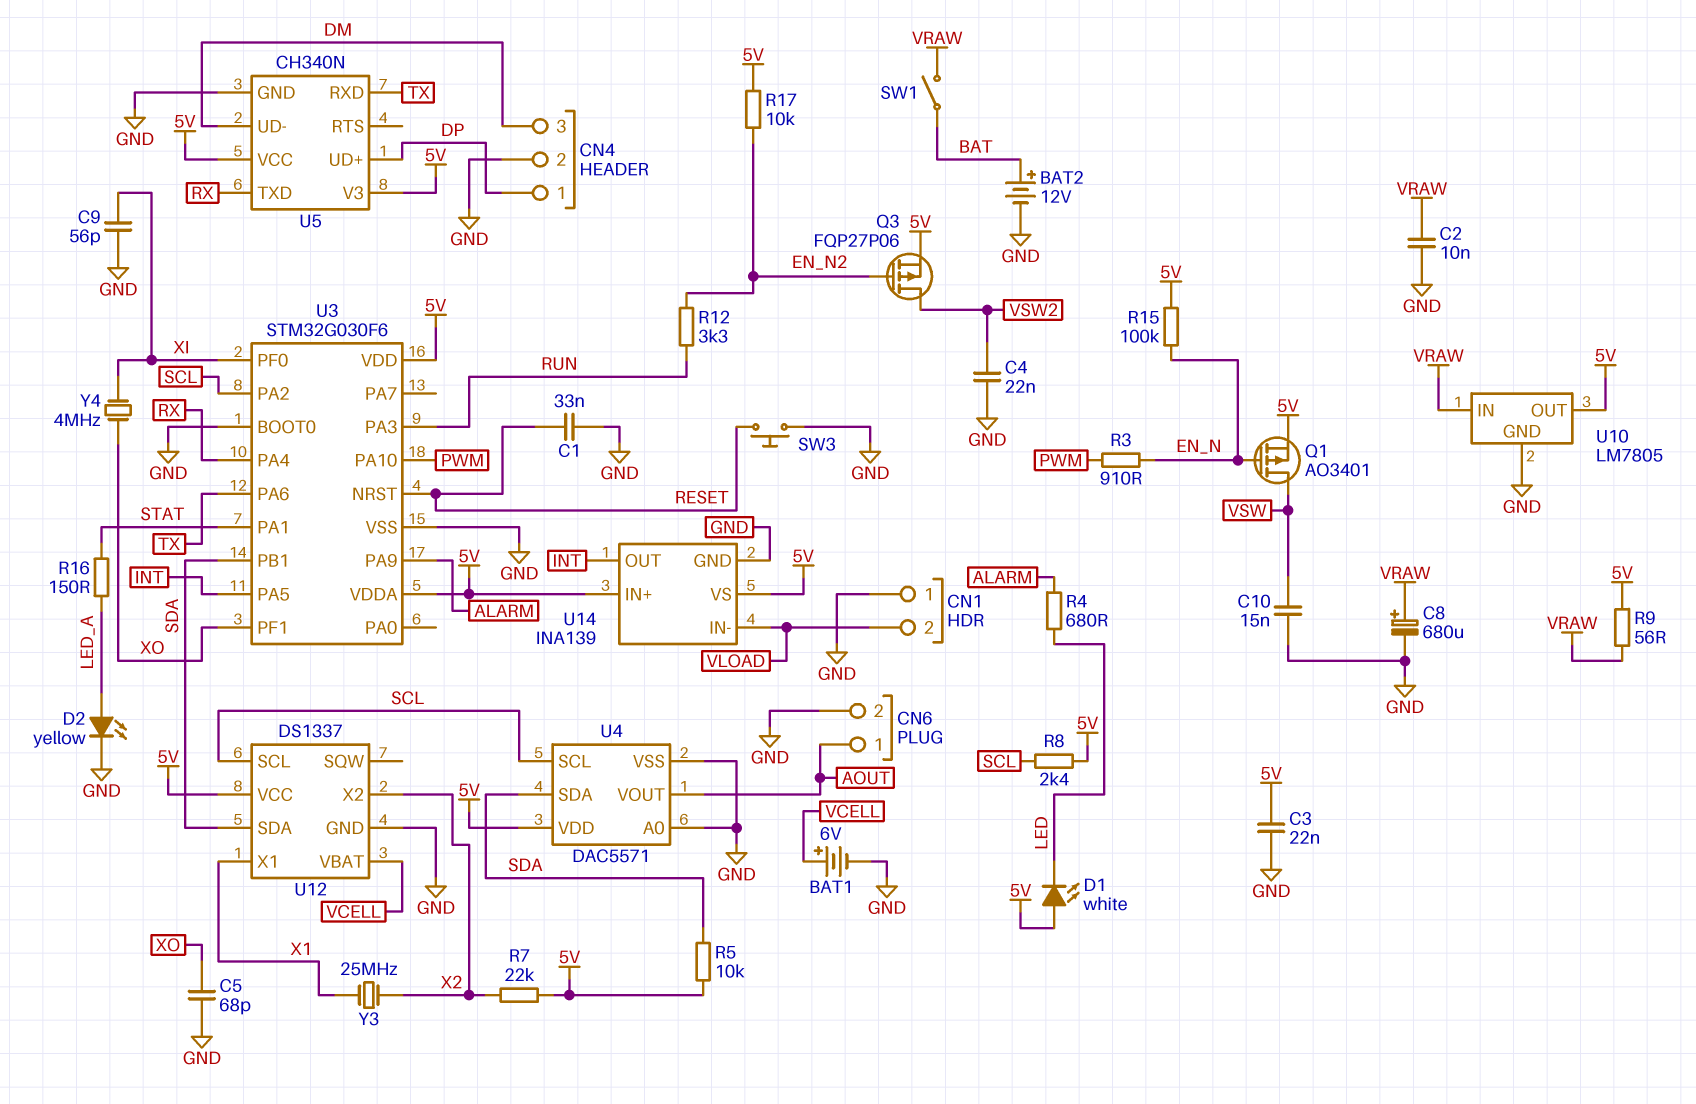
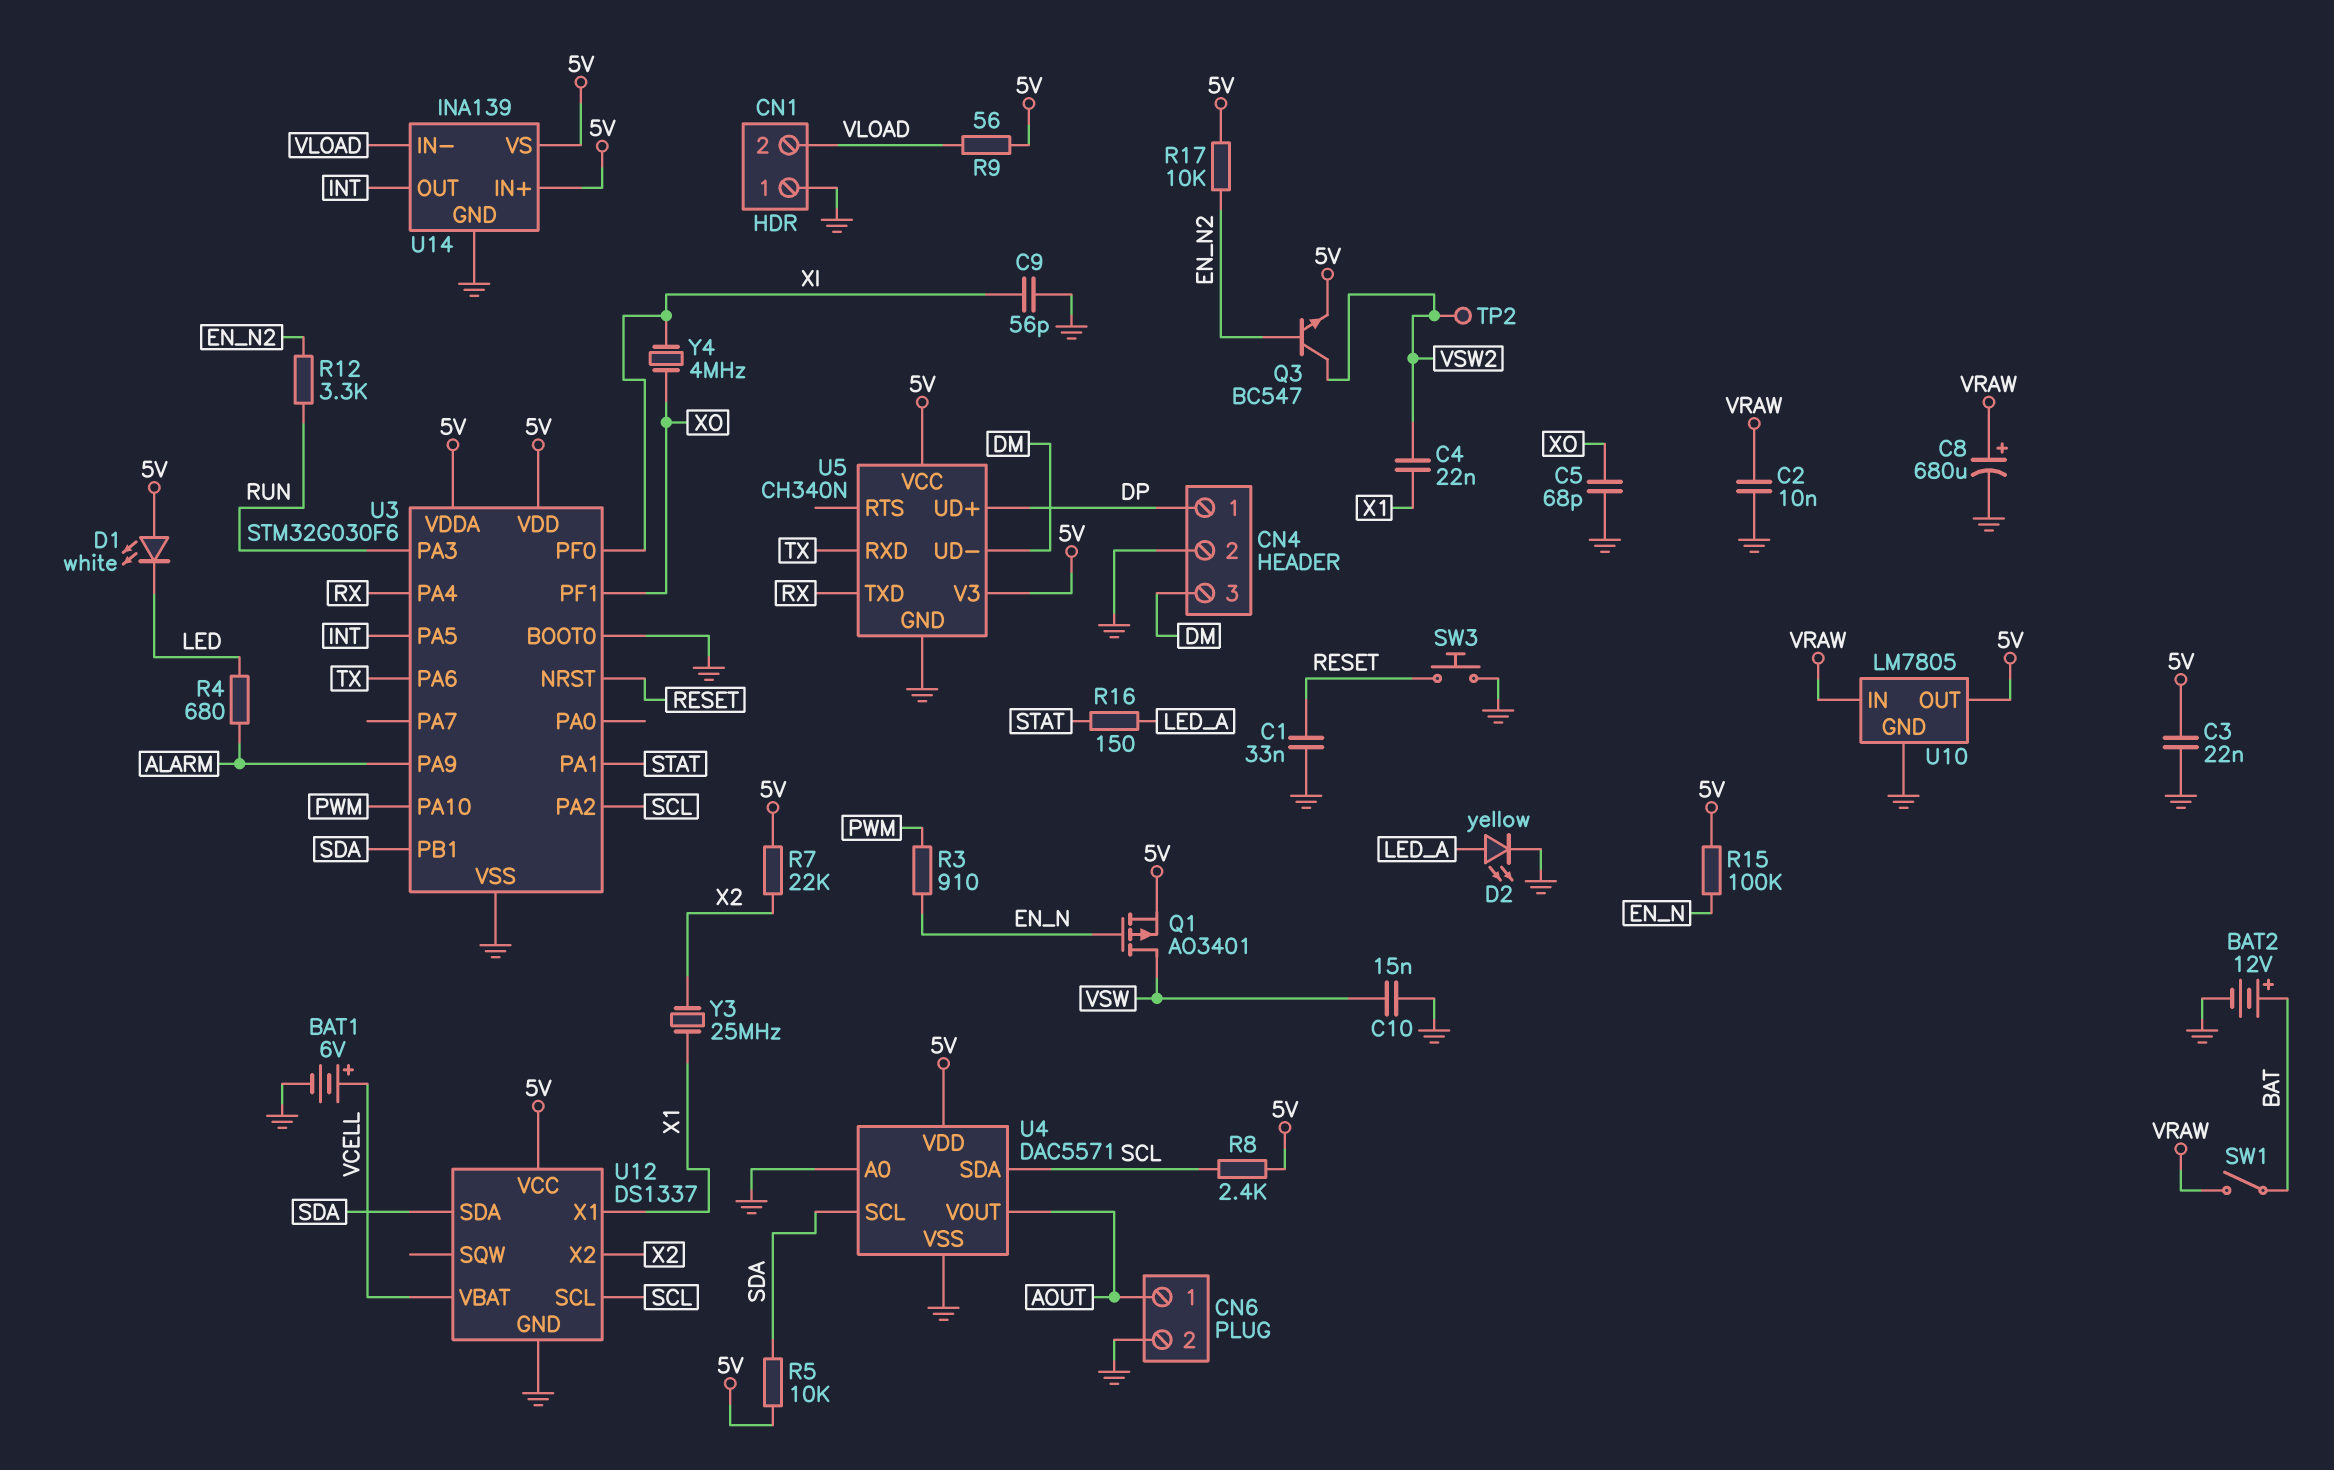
C4: 22nF (GND, VSW2) -> 22nF (VSW2, X1)
Q3: PMOS FQP27P06 (G EN_N2, D VSW2, S 5V) -> NPN BC547 (B EN_N2, C VSW2, E 5V)
R9: 56 (5V, VRAW) -> 56 (5V, VLOAD)
TP2: none -> test point (VSW2)
U4 pin SCL: SCL -> SDA
U4 pin SDA: SDA -> SCL

